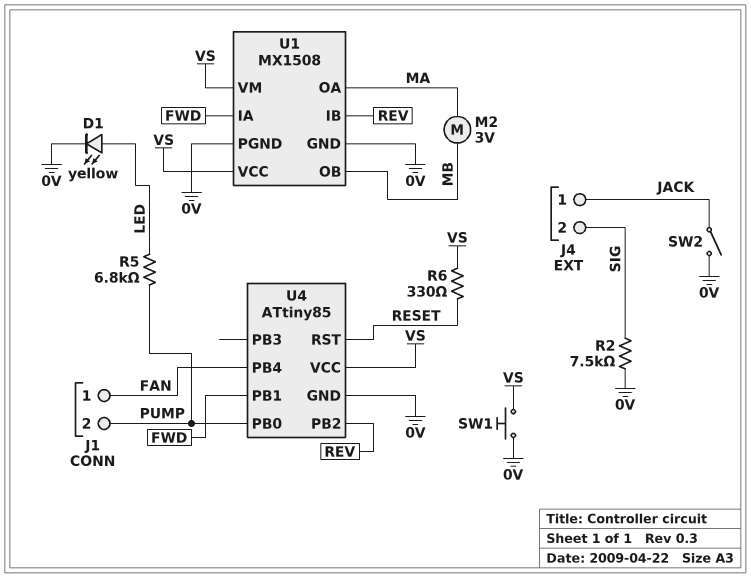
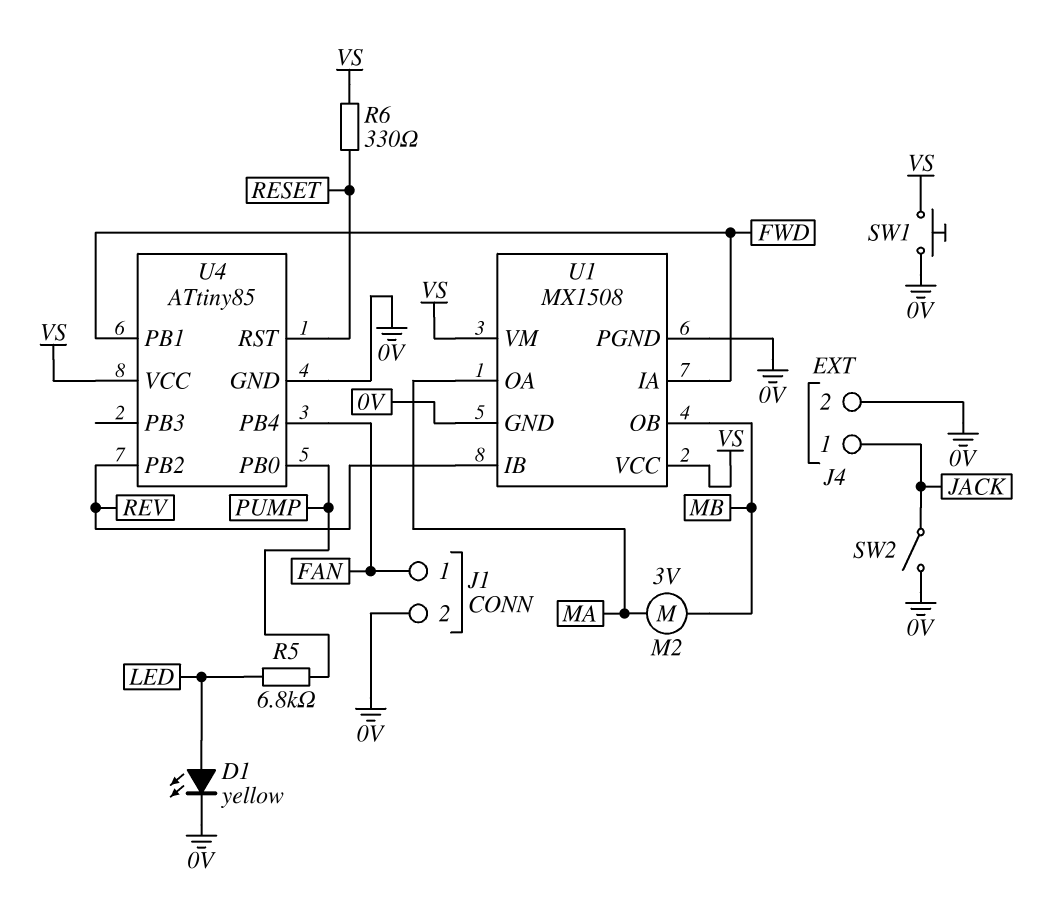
J1 pin 2: PUMP -> 0V
J4 pin 2: SIG -> 0V
R2: 7.5k (0V, SIG) -> none

